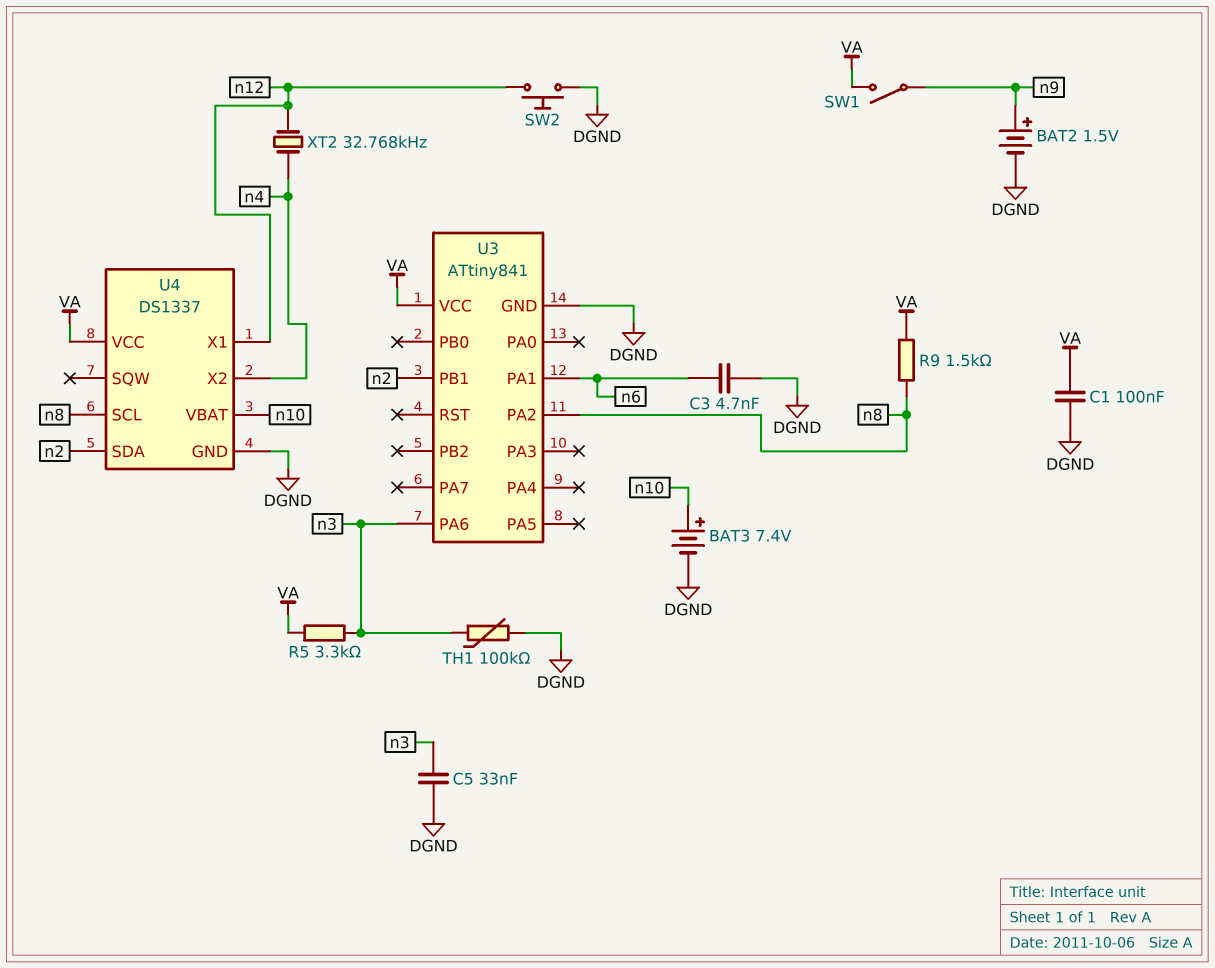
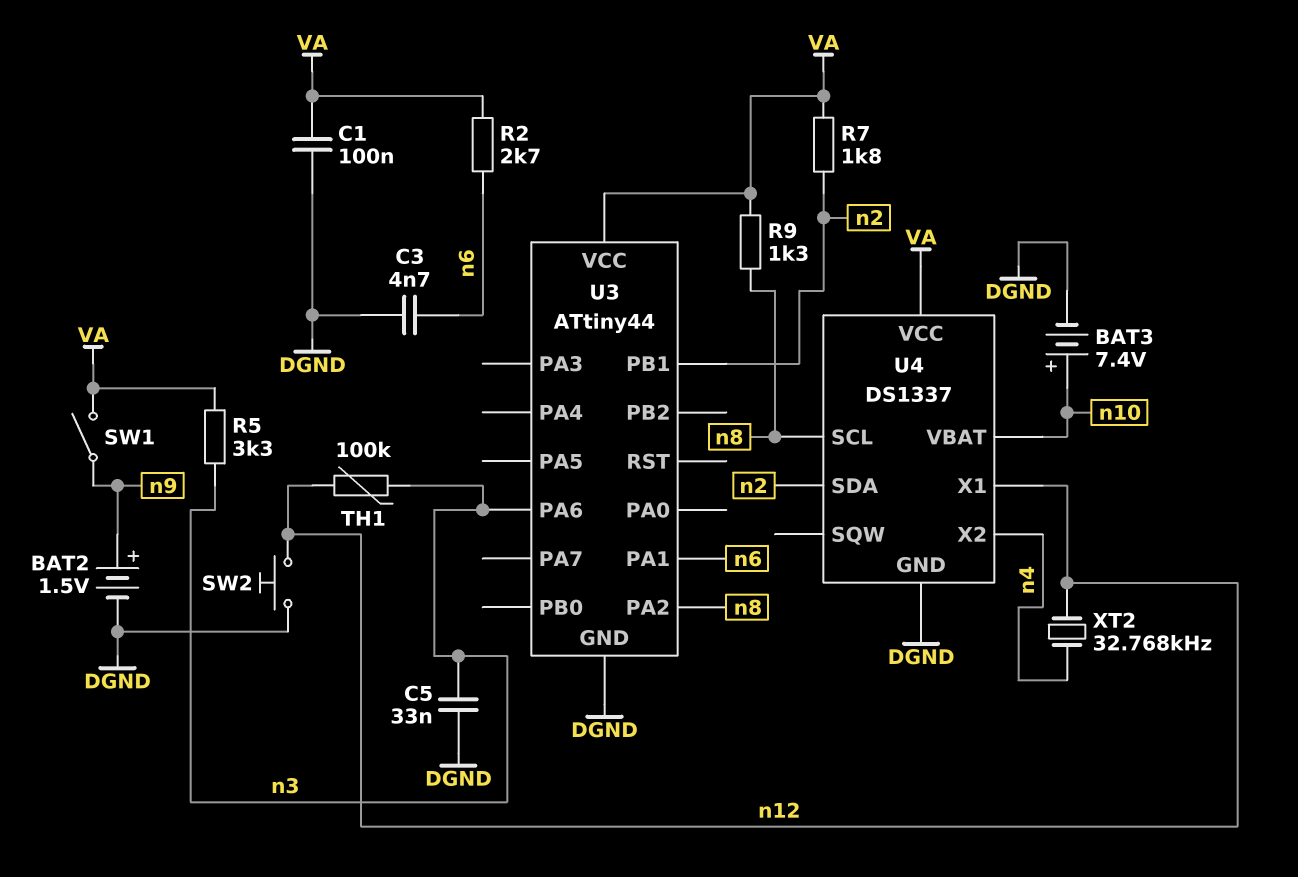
R2: none -> 2.7k (VA, n6)
R7: none -> 1.8k (VA, n2)
R9: 1.5k (VA, n8) -> 1.3k (VA, n8)
TH1: 100k (DGND, n3) -> 100k (n3, n12)
U3: ATtiny841 -> ATtiny44

